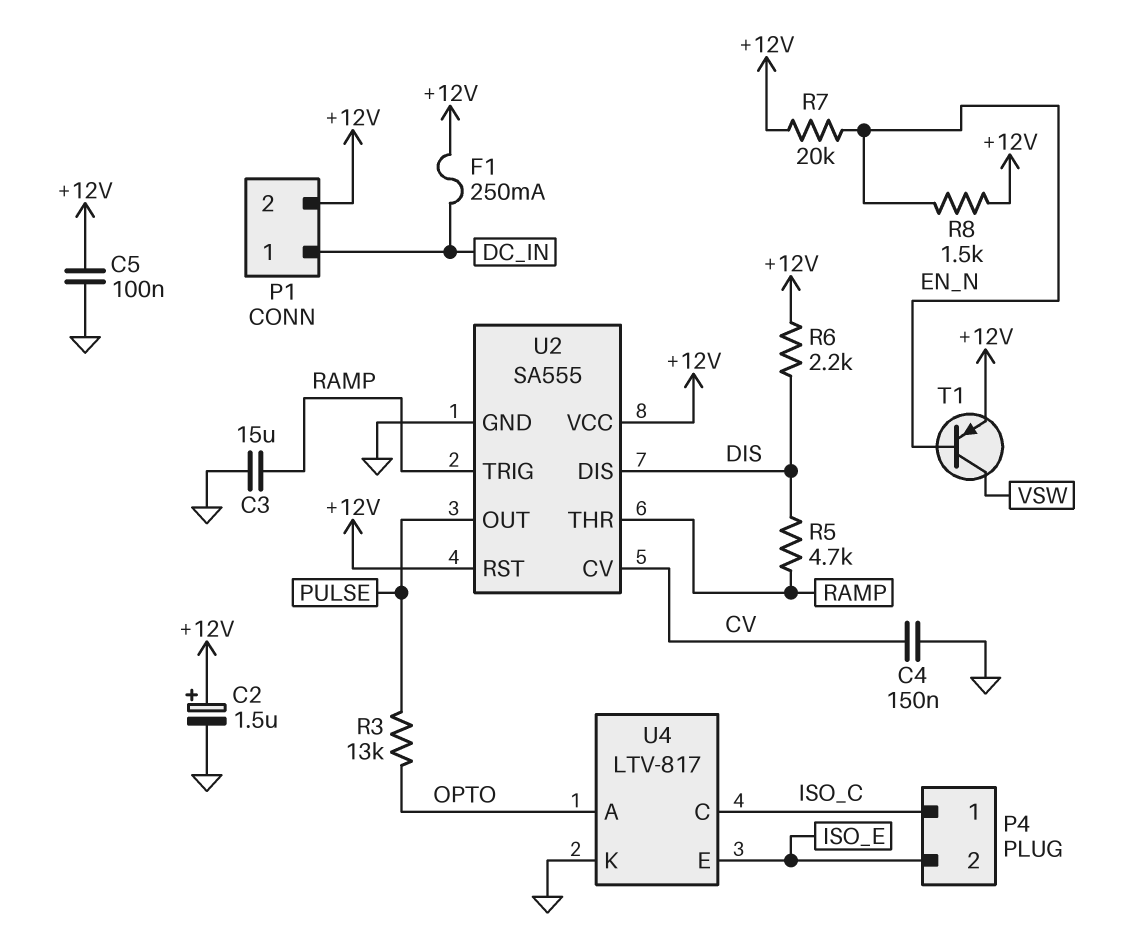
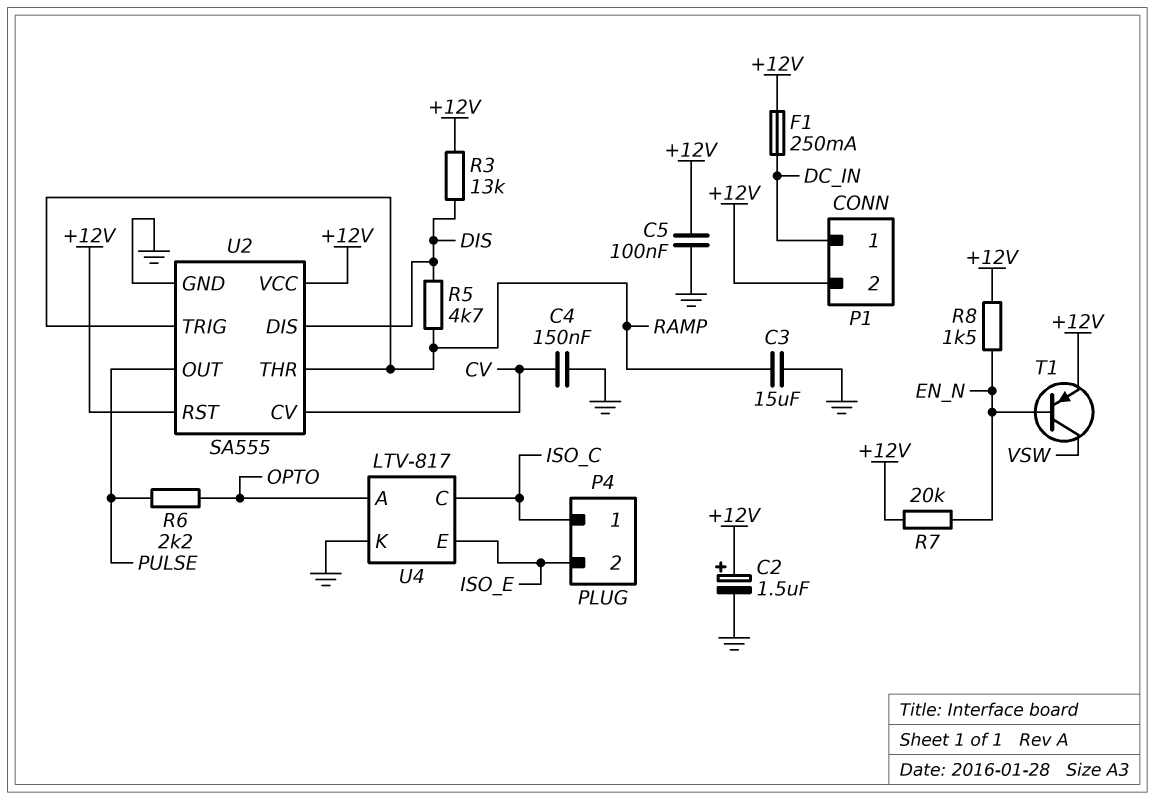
R3: 13k (OPTO, PULSE) -> 13k (+12V, DIS)
R6: 2.2k (+12V, DIS) -> 2.2k (OPTO, PULSE)

